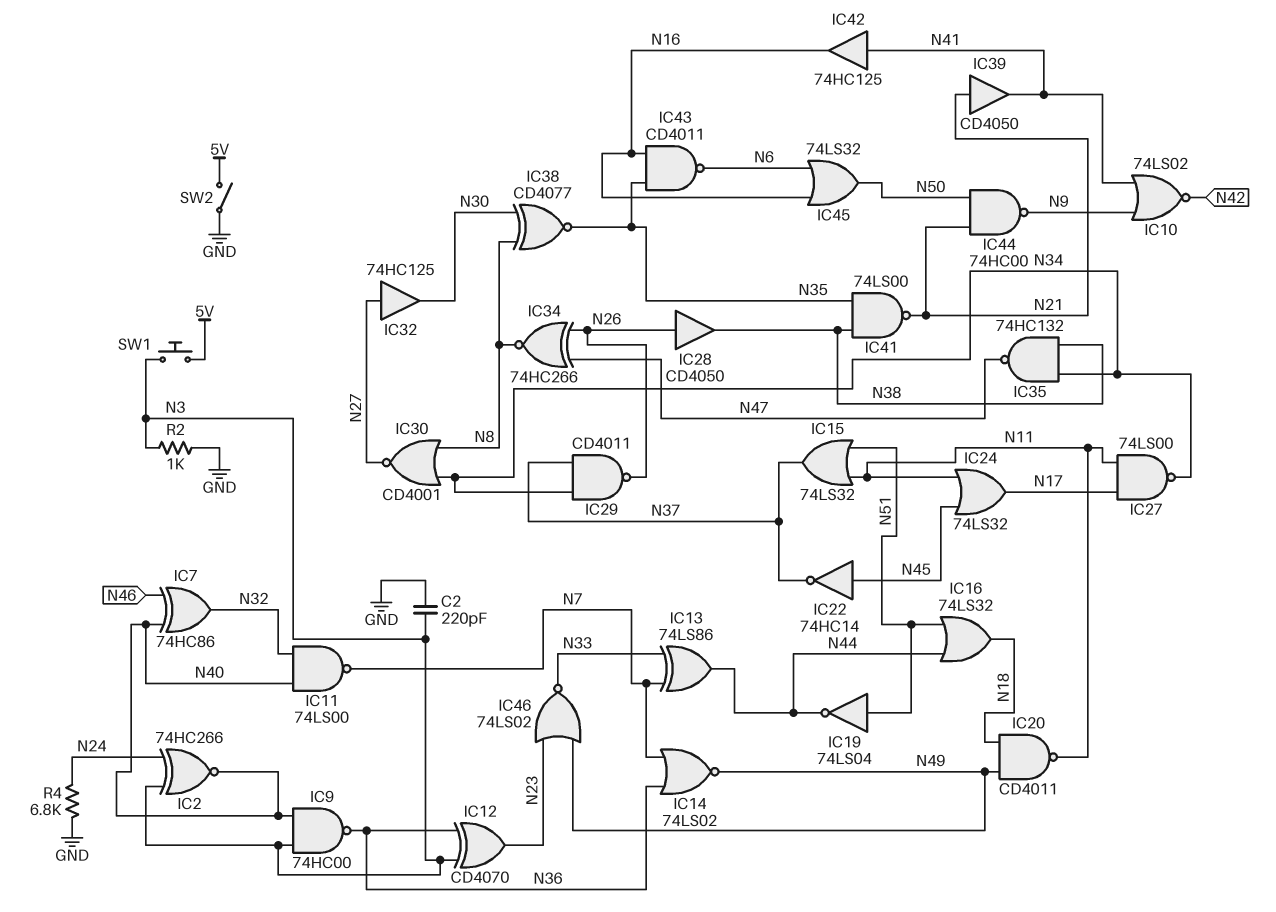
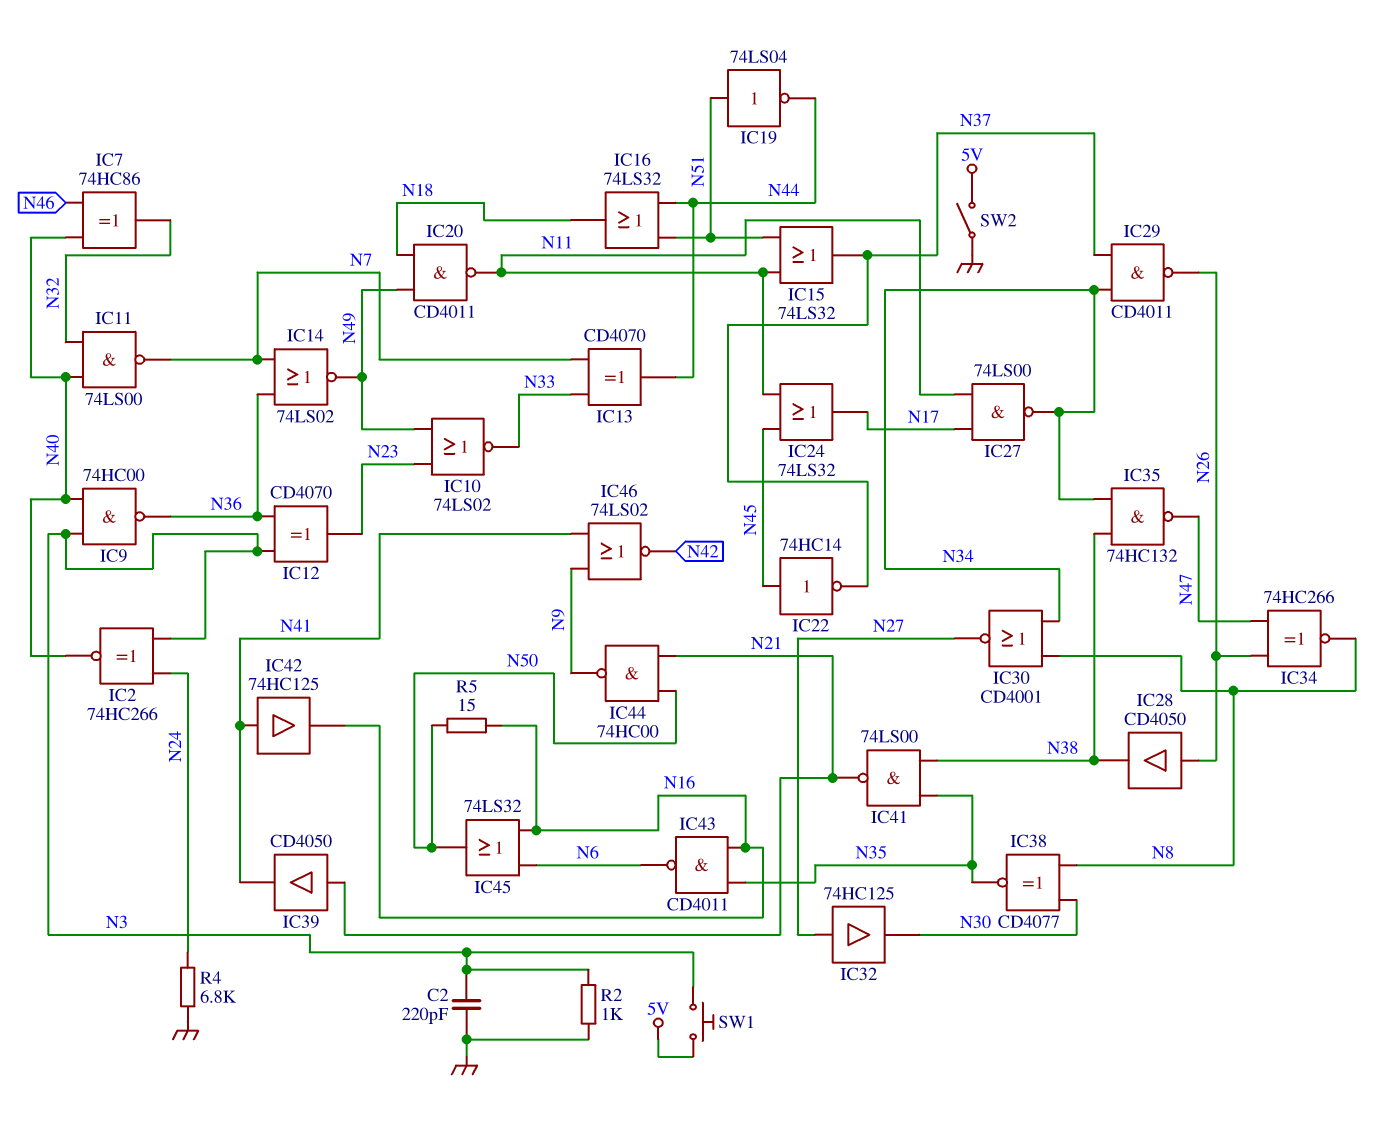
IC10: NOR 74LS02 (in N9, in N41, out N42) -> NOR 74LS02 (in N23, in N49, out N33)
IC13: XOR 74LS86 (in N7, in N33, out N44) -> XOR CD4070 (in N7, in N33, out N44)
IC46: NOR 74LS02 (in N23, in N49, out N33) -> NOR 74LS02 (in N9, in N41, out N42)
R5: none -> 15 (N16, N50)

